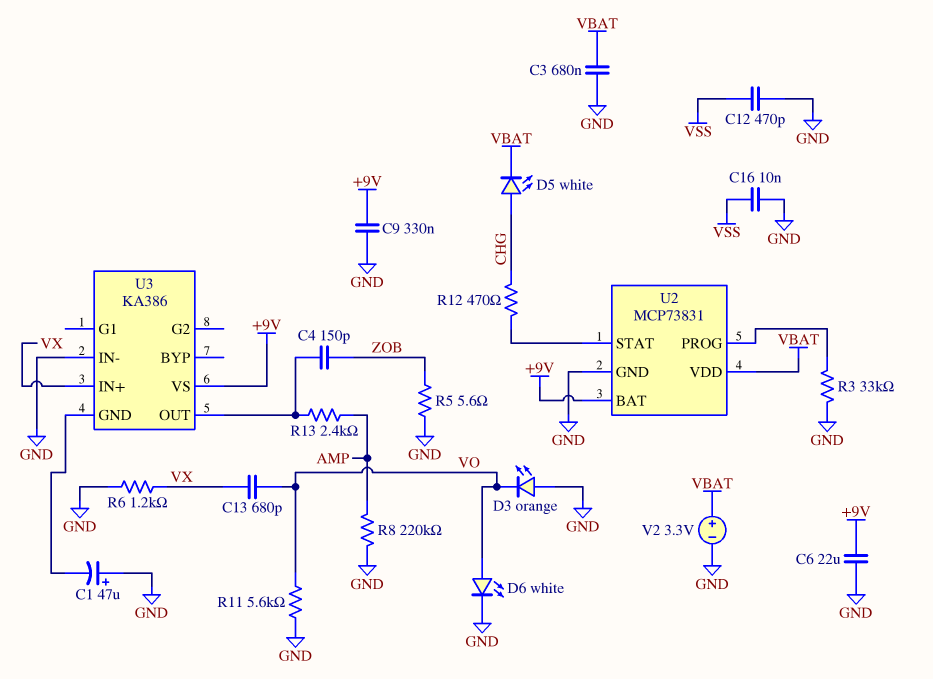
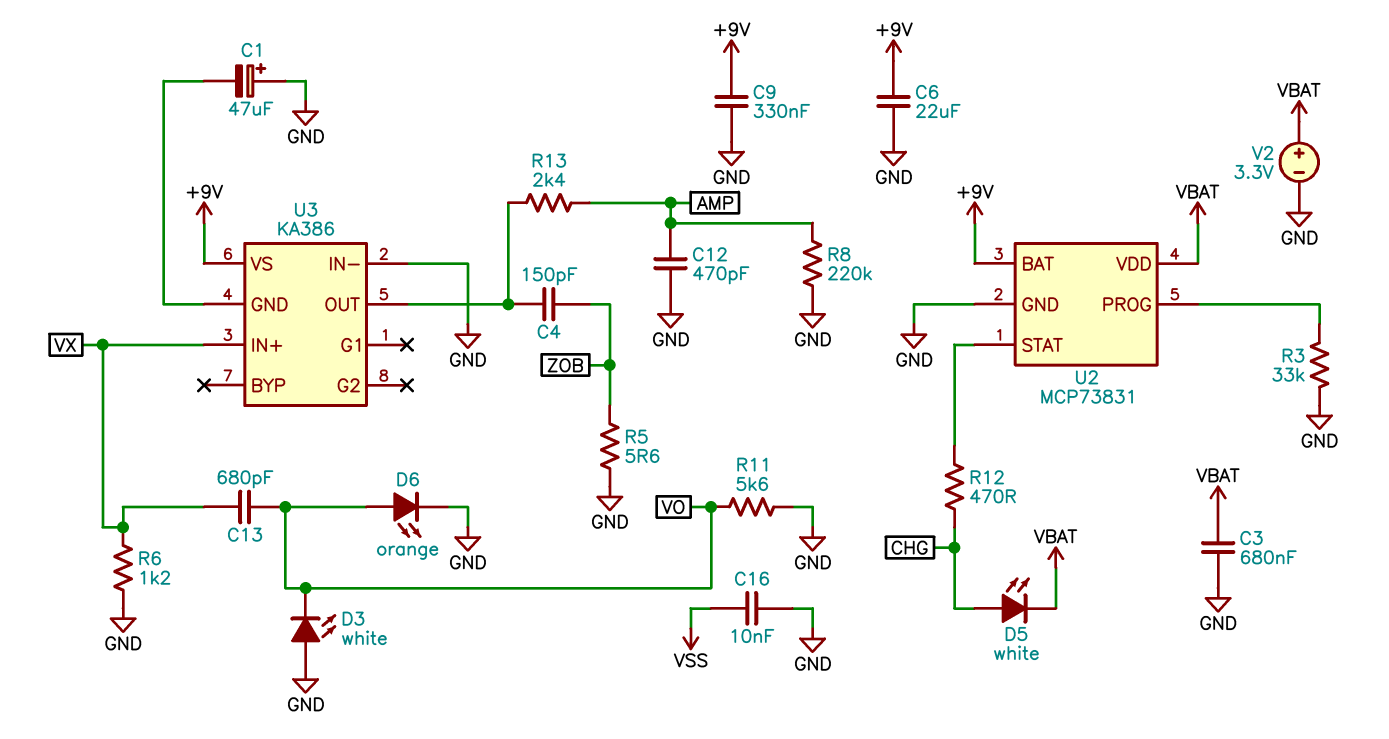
C12: 470pF (GND, VSS) -> 470pF (AMP, GND)
D3: LED orange (A GND, K VO) -> LED white (A GND, K VO)
D6: LED white (A VO, K GND) -> LED orange (A VO, K GND)

